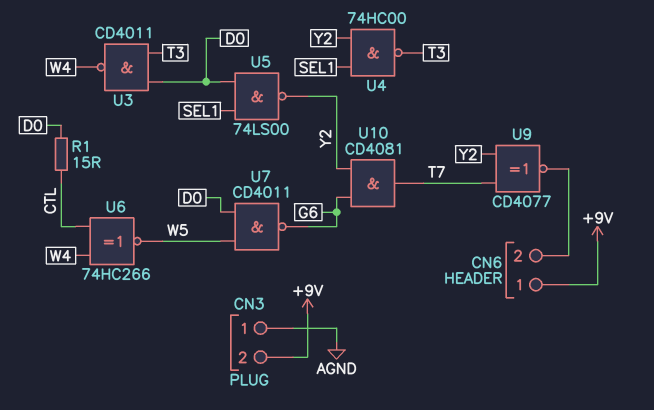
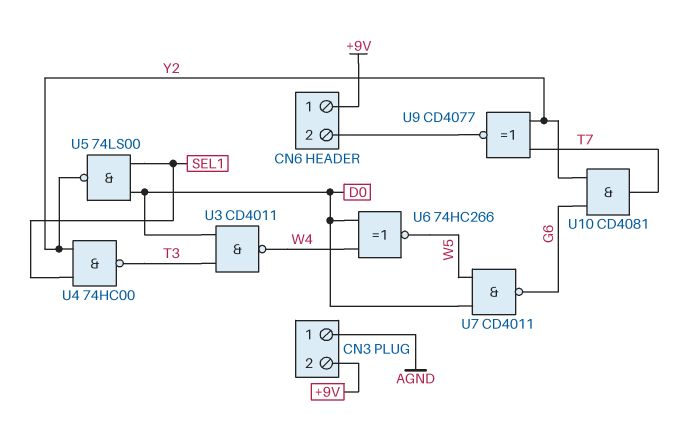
R1: 15 (CTL, D0) -> none
U6: XNOR 74HC266 (in CTL, in W4, out W5) -> XNOR 74HC266 (in D0, in W4, out W5)

